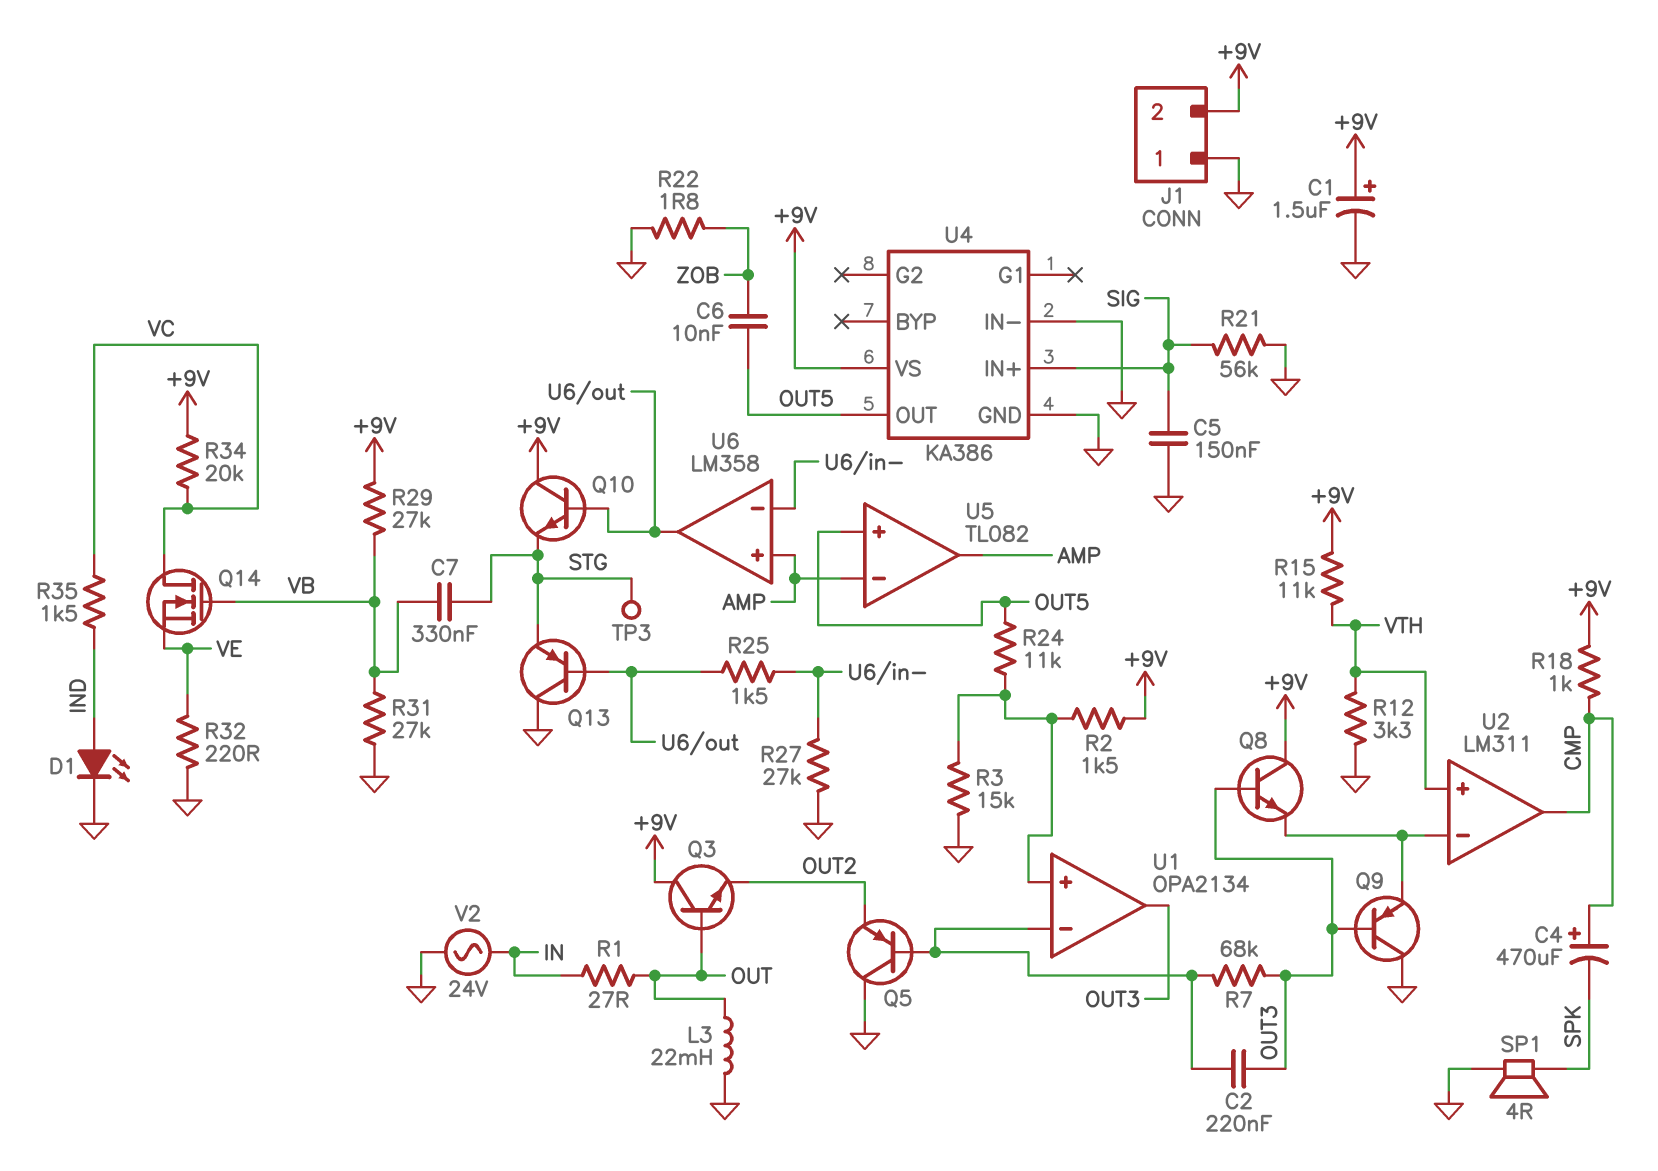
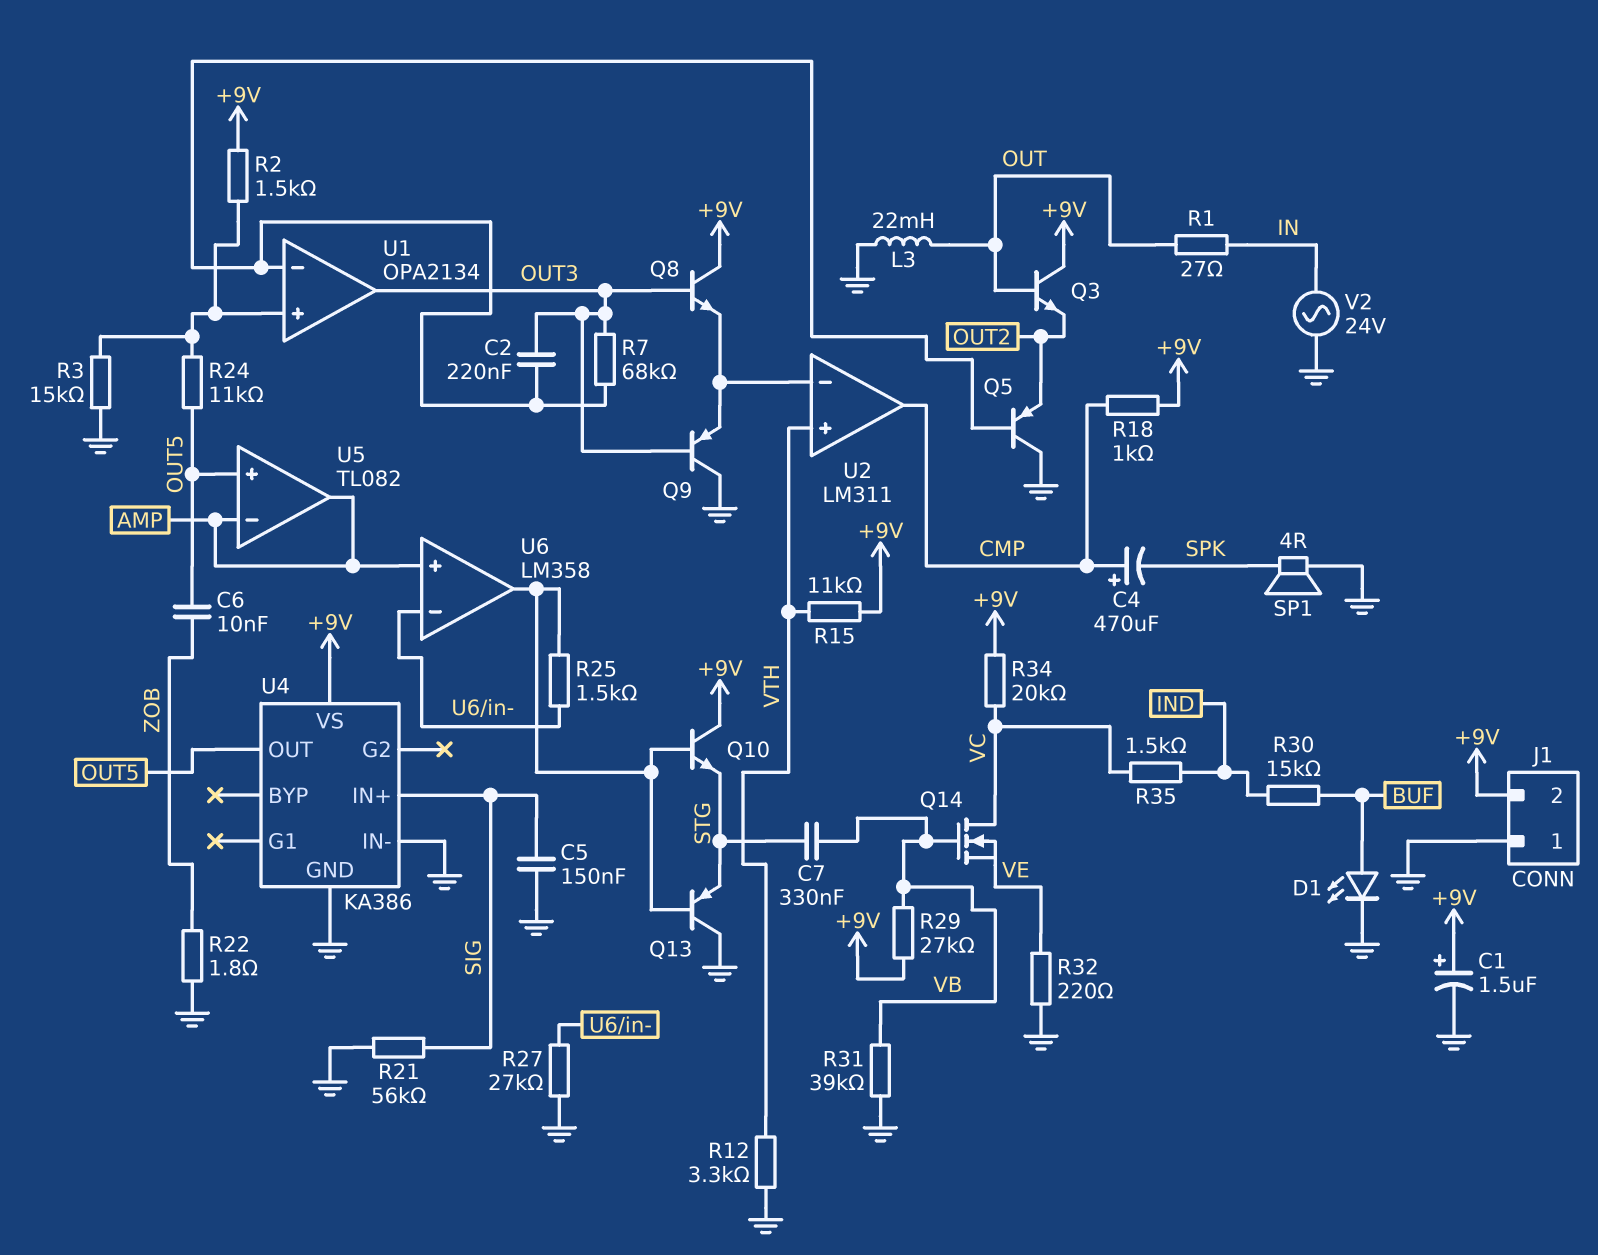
D1: LED (A IND, K GND) -> LED (A BUF, K GND)
R30: none -> 15k (BUF, IND)
R31: 27k (GND, VB) -> 39k (GND, VB)
TP3: test point (STG) -> none

